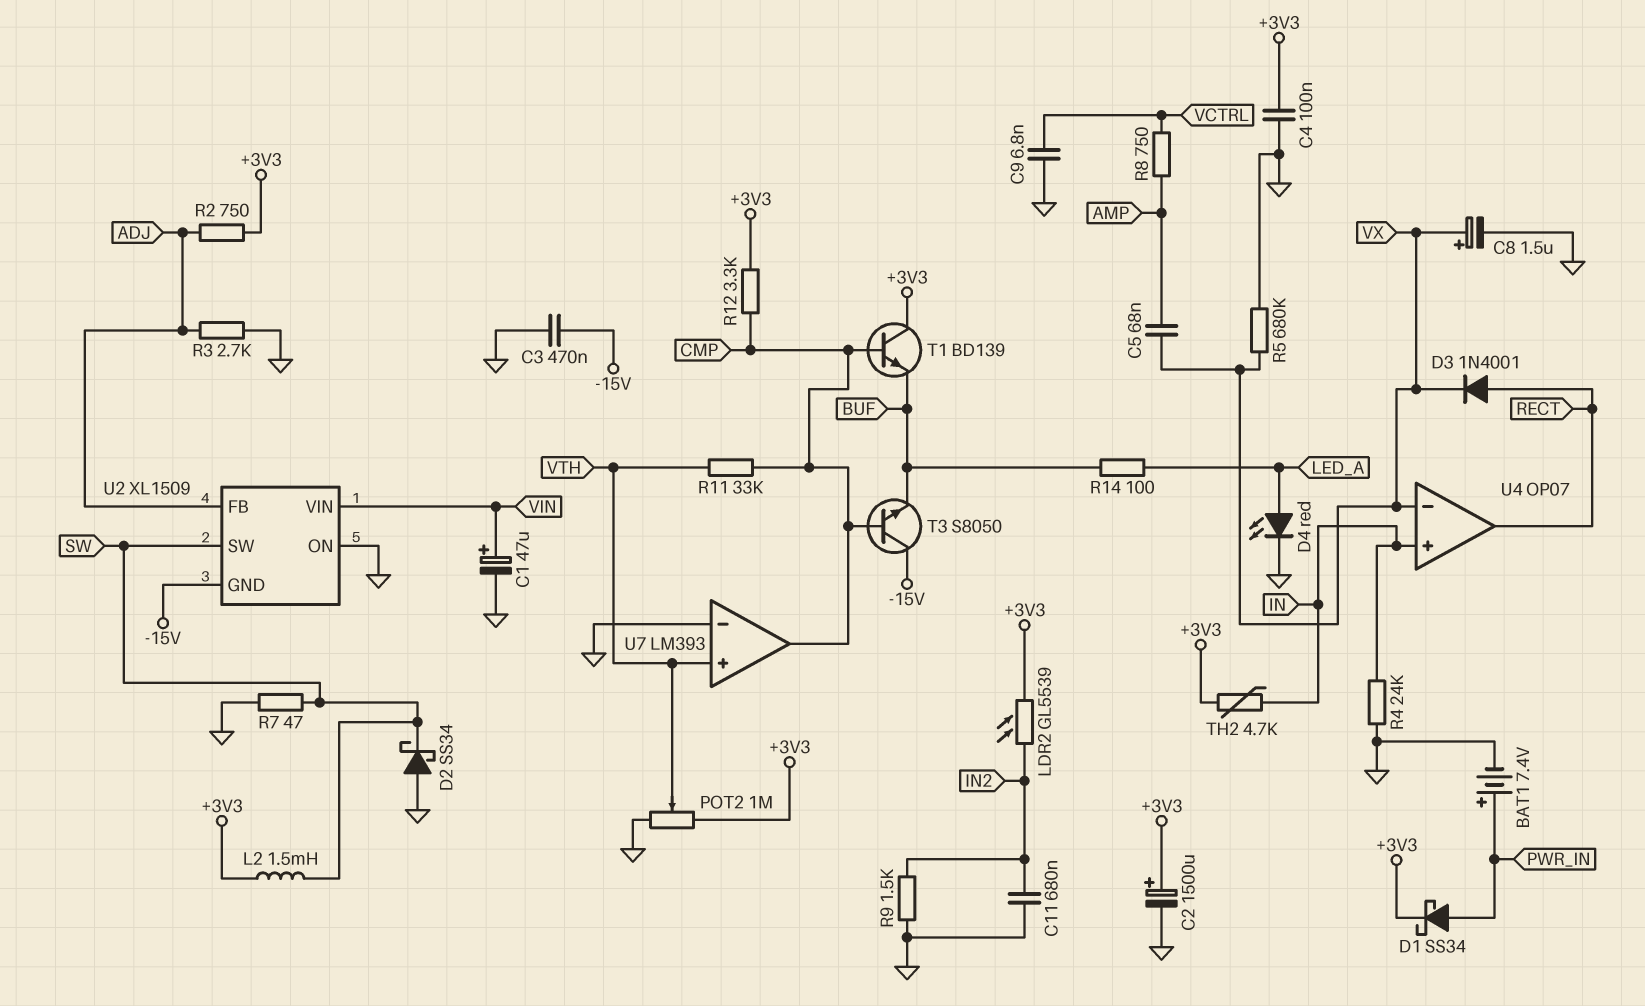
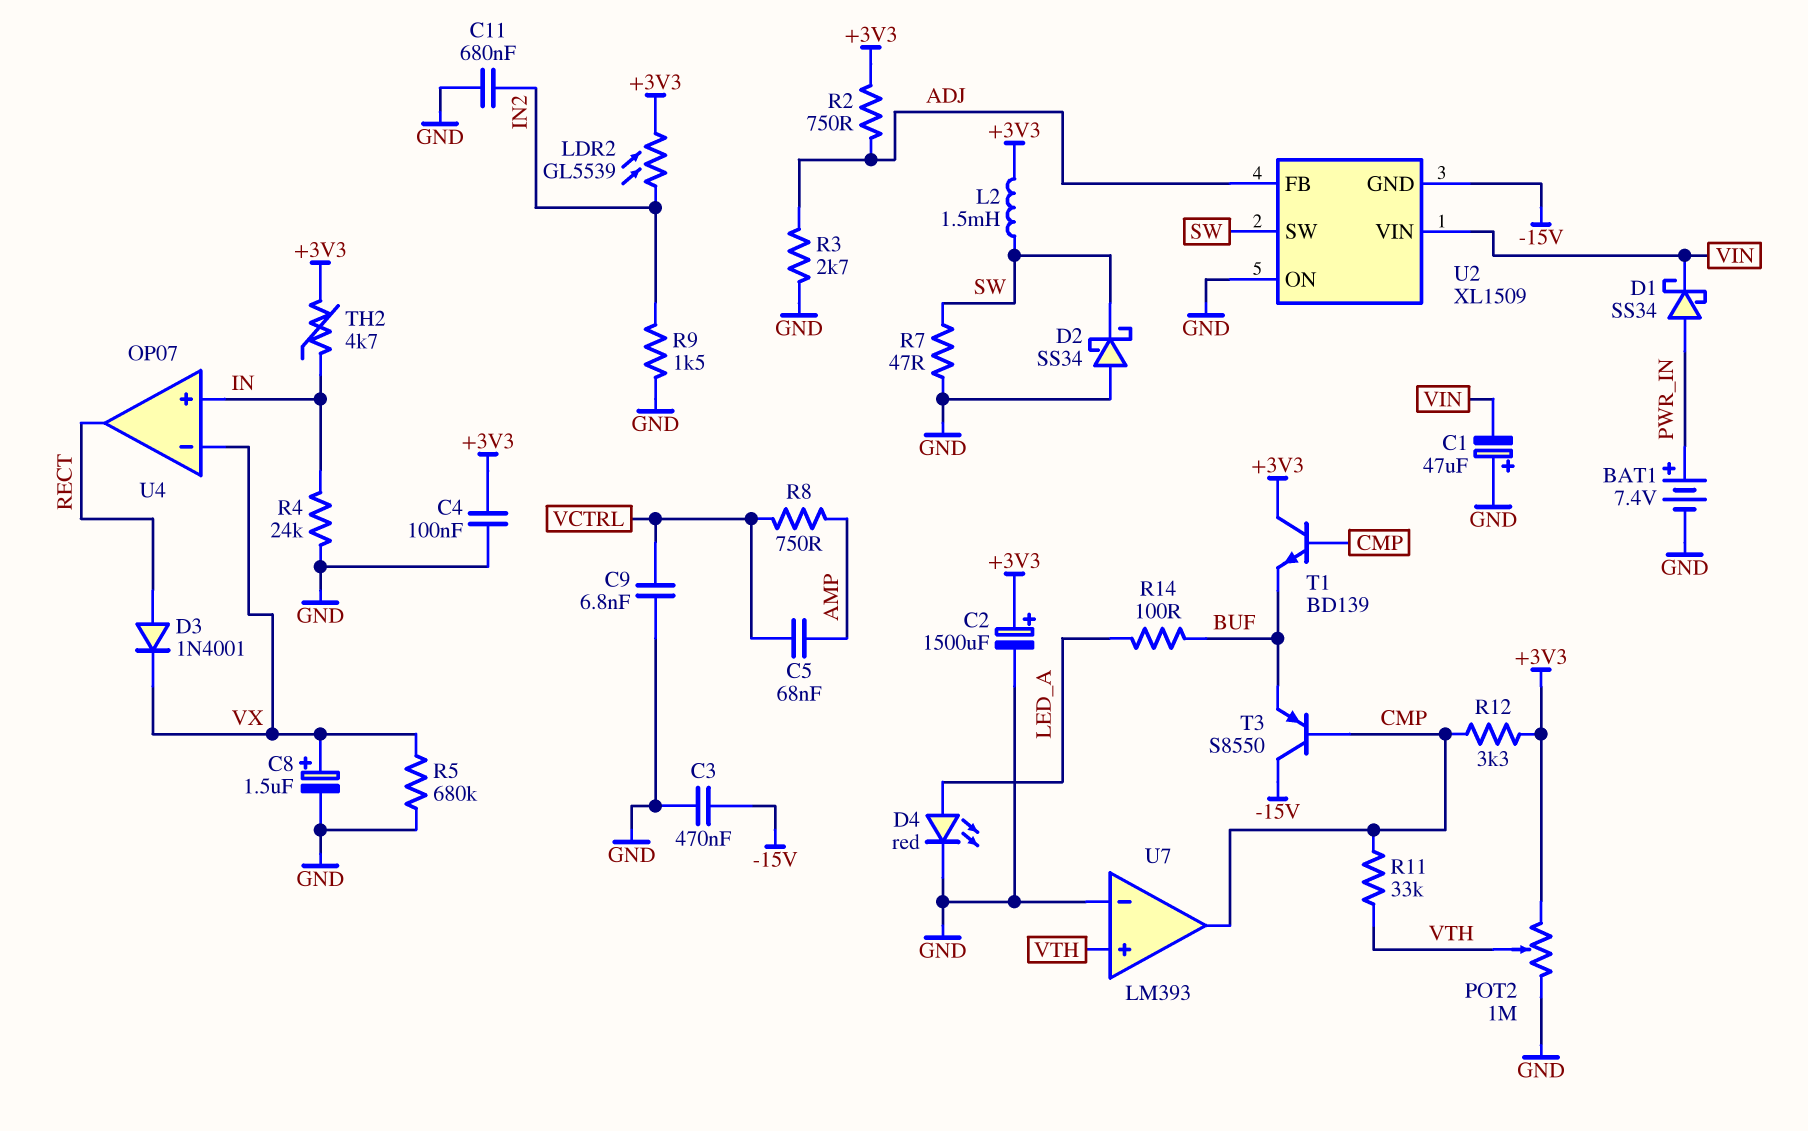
C1: 47uF (plus VIN, minus GND) -> 47uF (plus GND, minus VIN)
C5: 68nF (AMP, VX) -> 68nF (AMP, VCTRL)
D1: schottky SS34 (A PWR_IN, K +3V3) -> schottky SS34 (A PWR_IN, K VIN)
T3: NPN S8050 (B CMP, C -15V, E BUF) -> PNP S8550 (B CMP, C -15V, E BUF)

